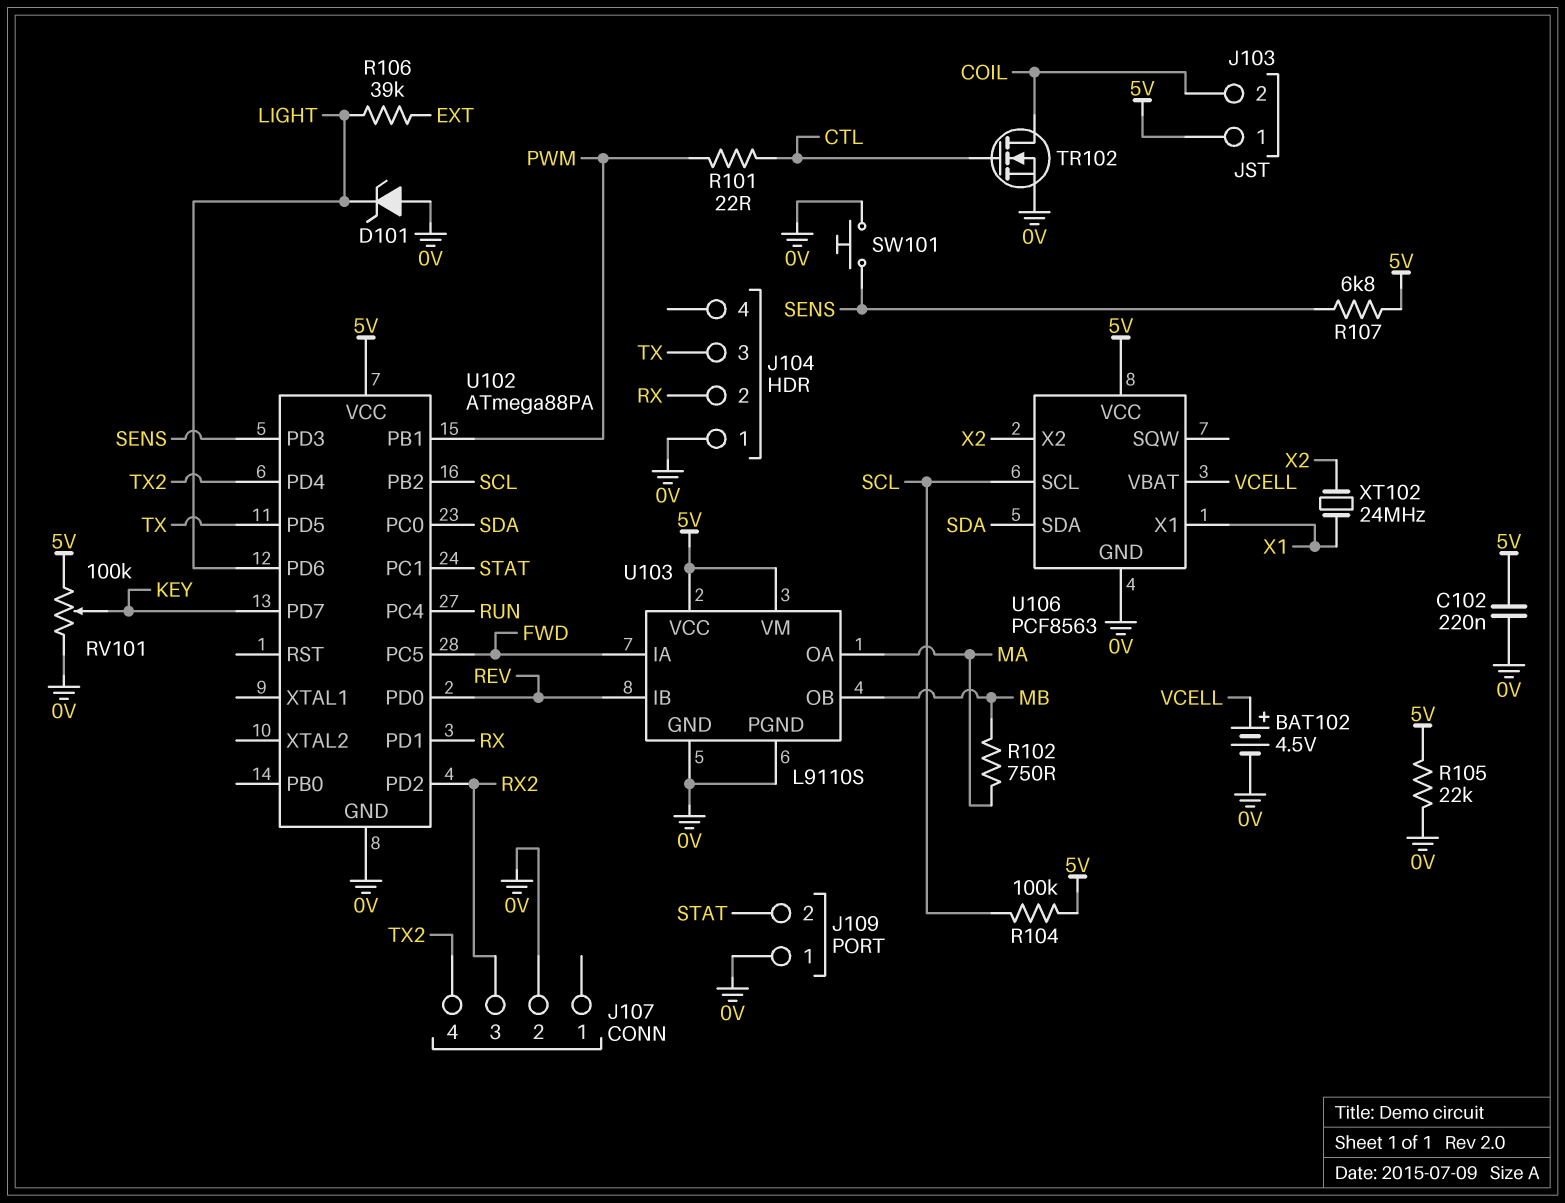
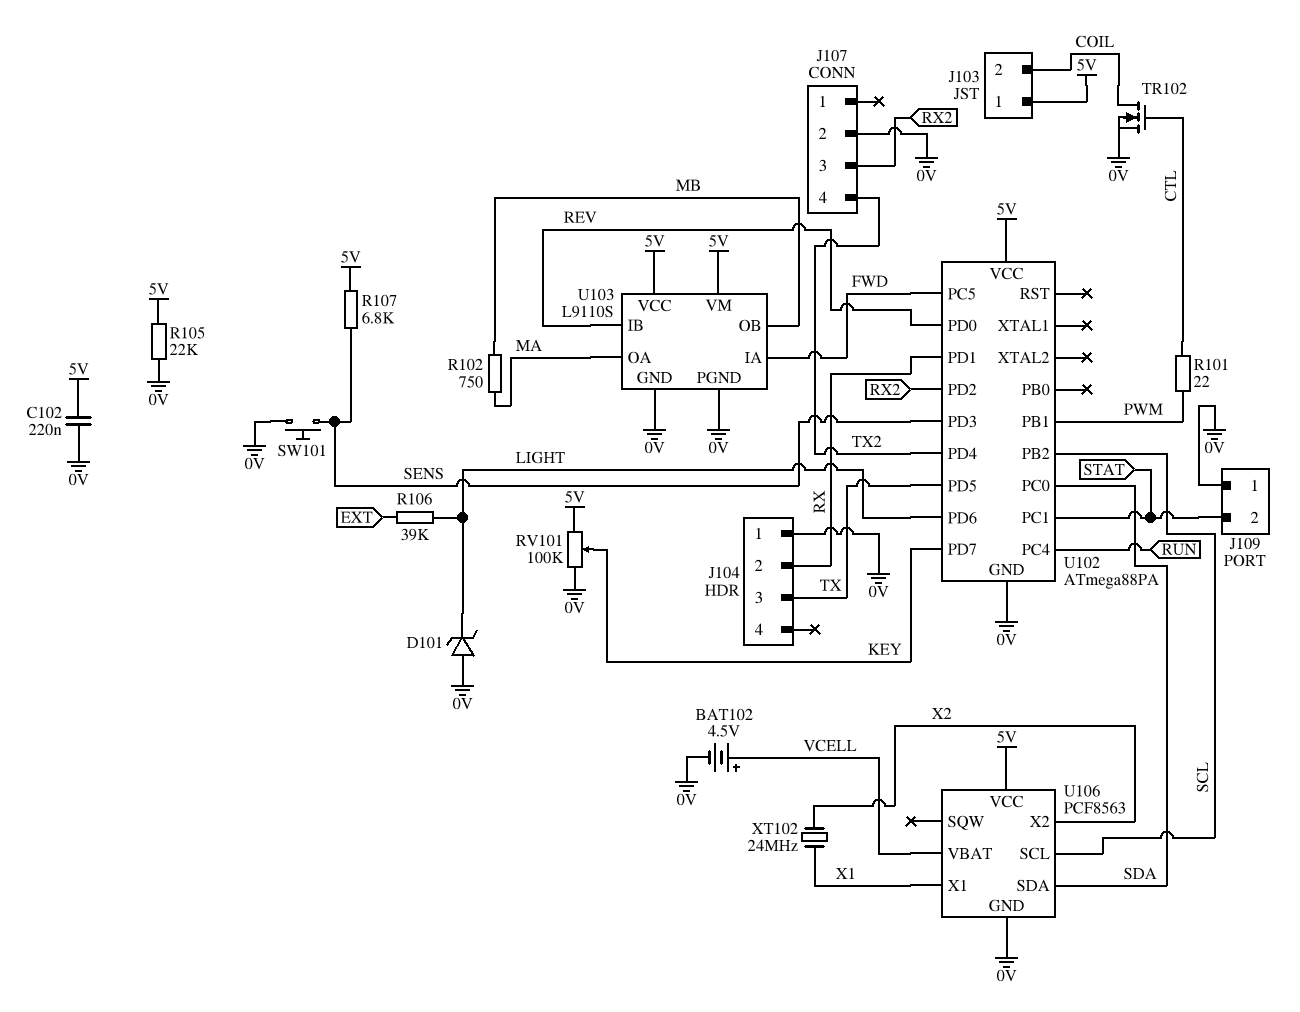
R104: 100k (5V, SCL) -> none

